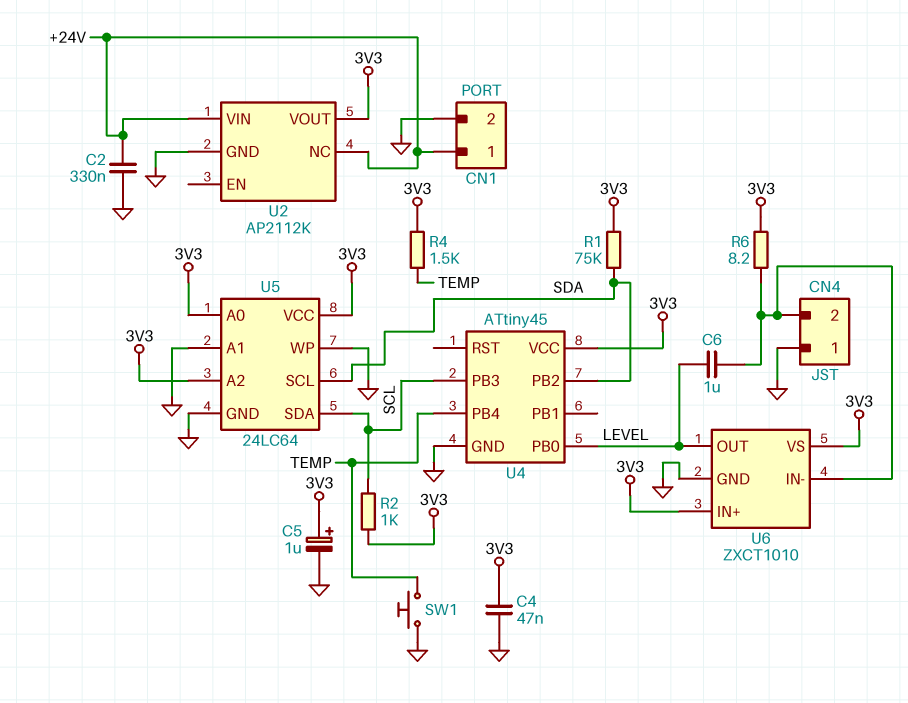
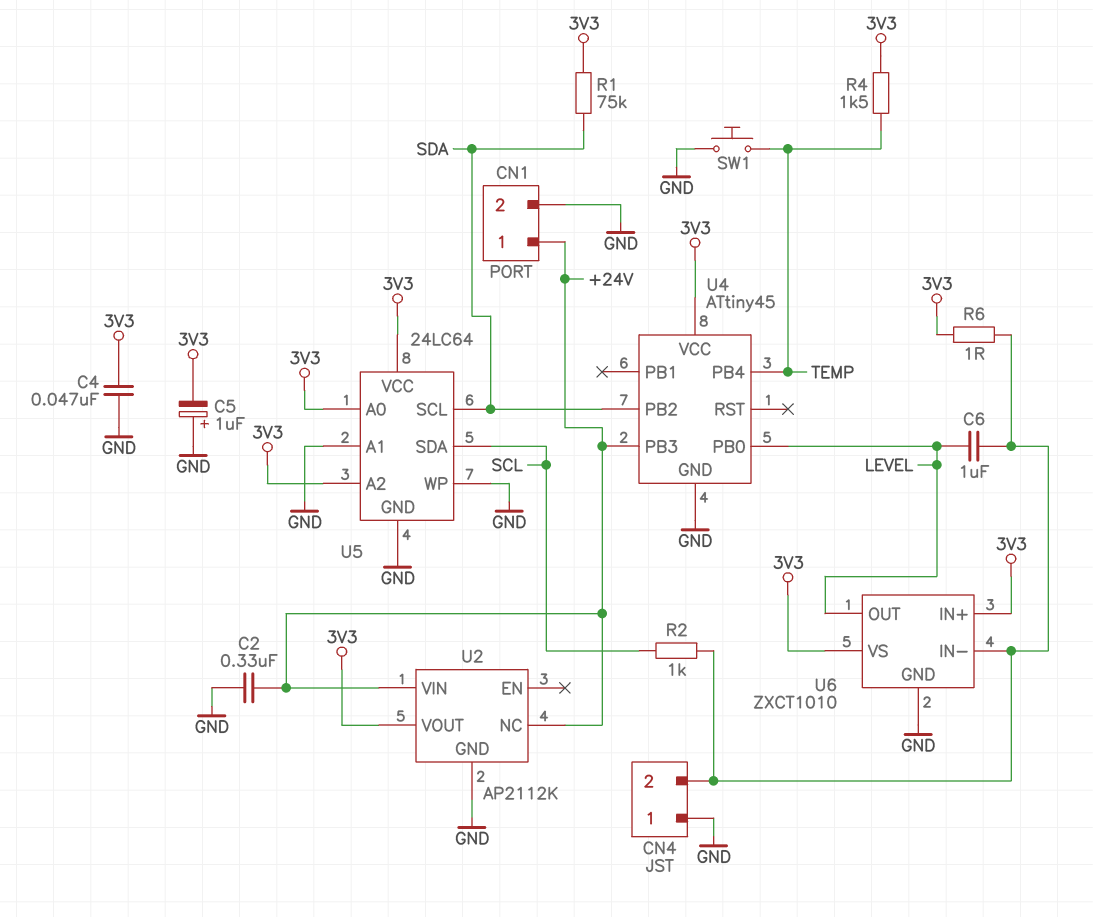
C5: 1uF (plus 3V3, minus GND) -> 1uF (plus GND, minus 3V3)
R2: 1k (3V3, SCL) -> 1k (CN4/2, SCL)
R6: 8.2 (3V3, CN4/2) -> 1 (3V3, CN4/2)
U4 pin PB3: SCL -> +24V

